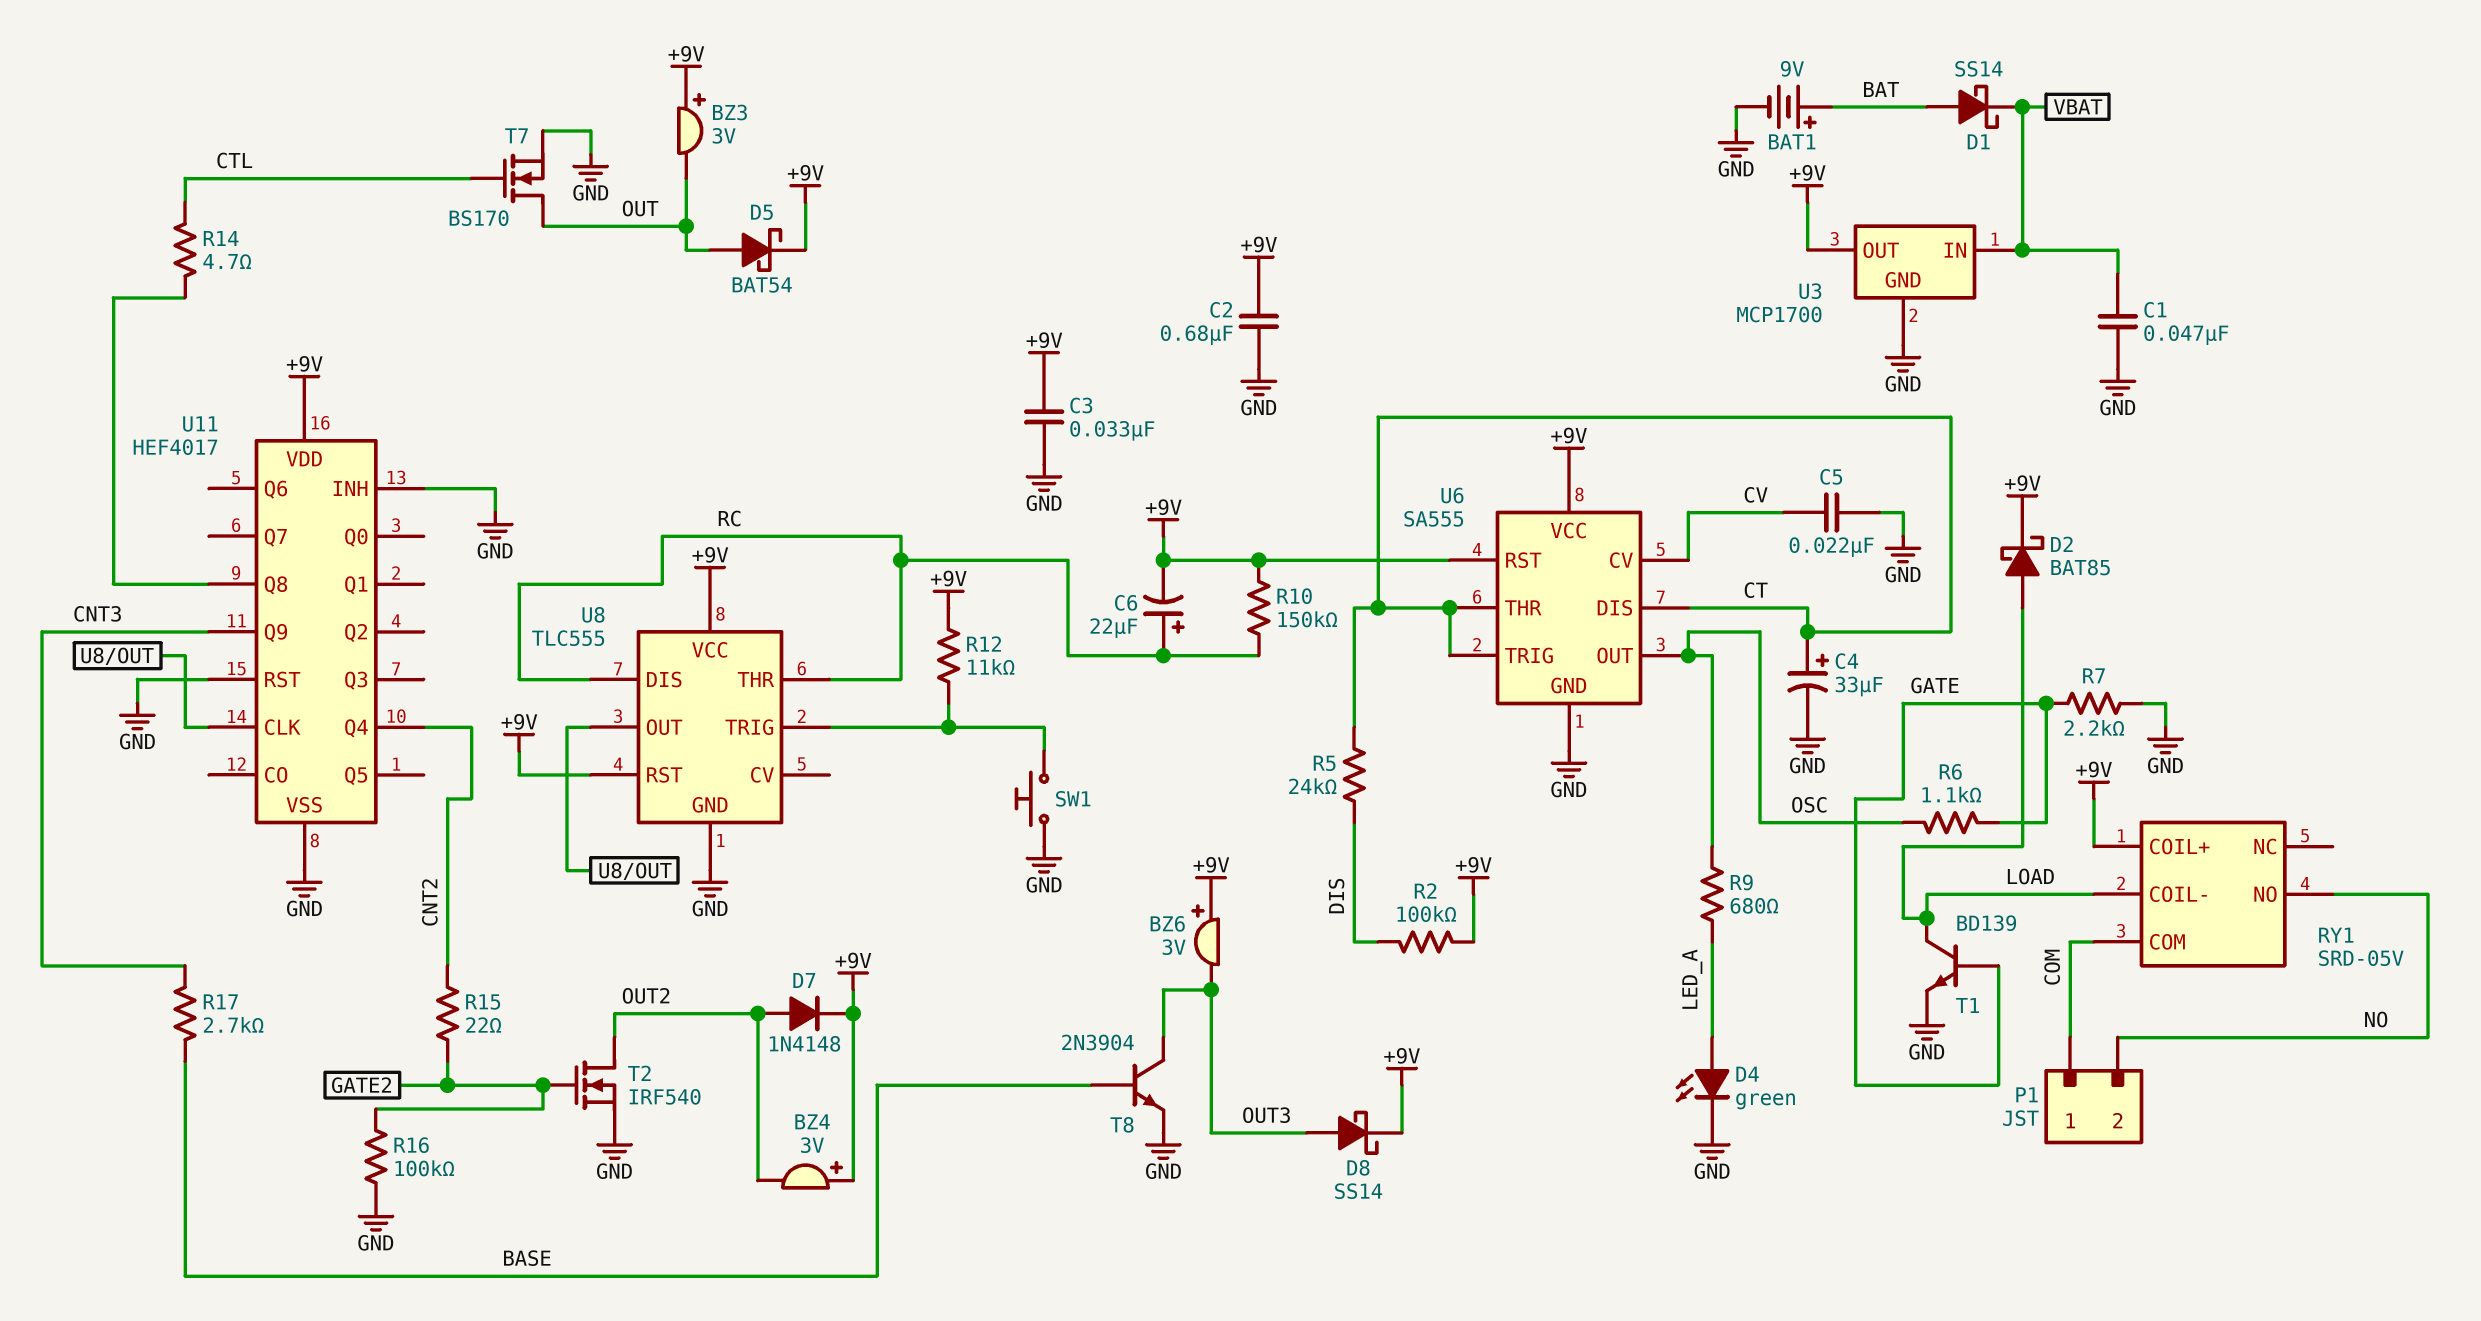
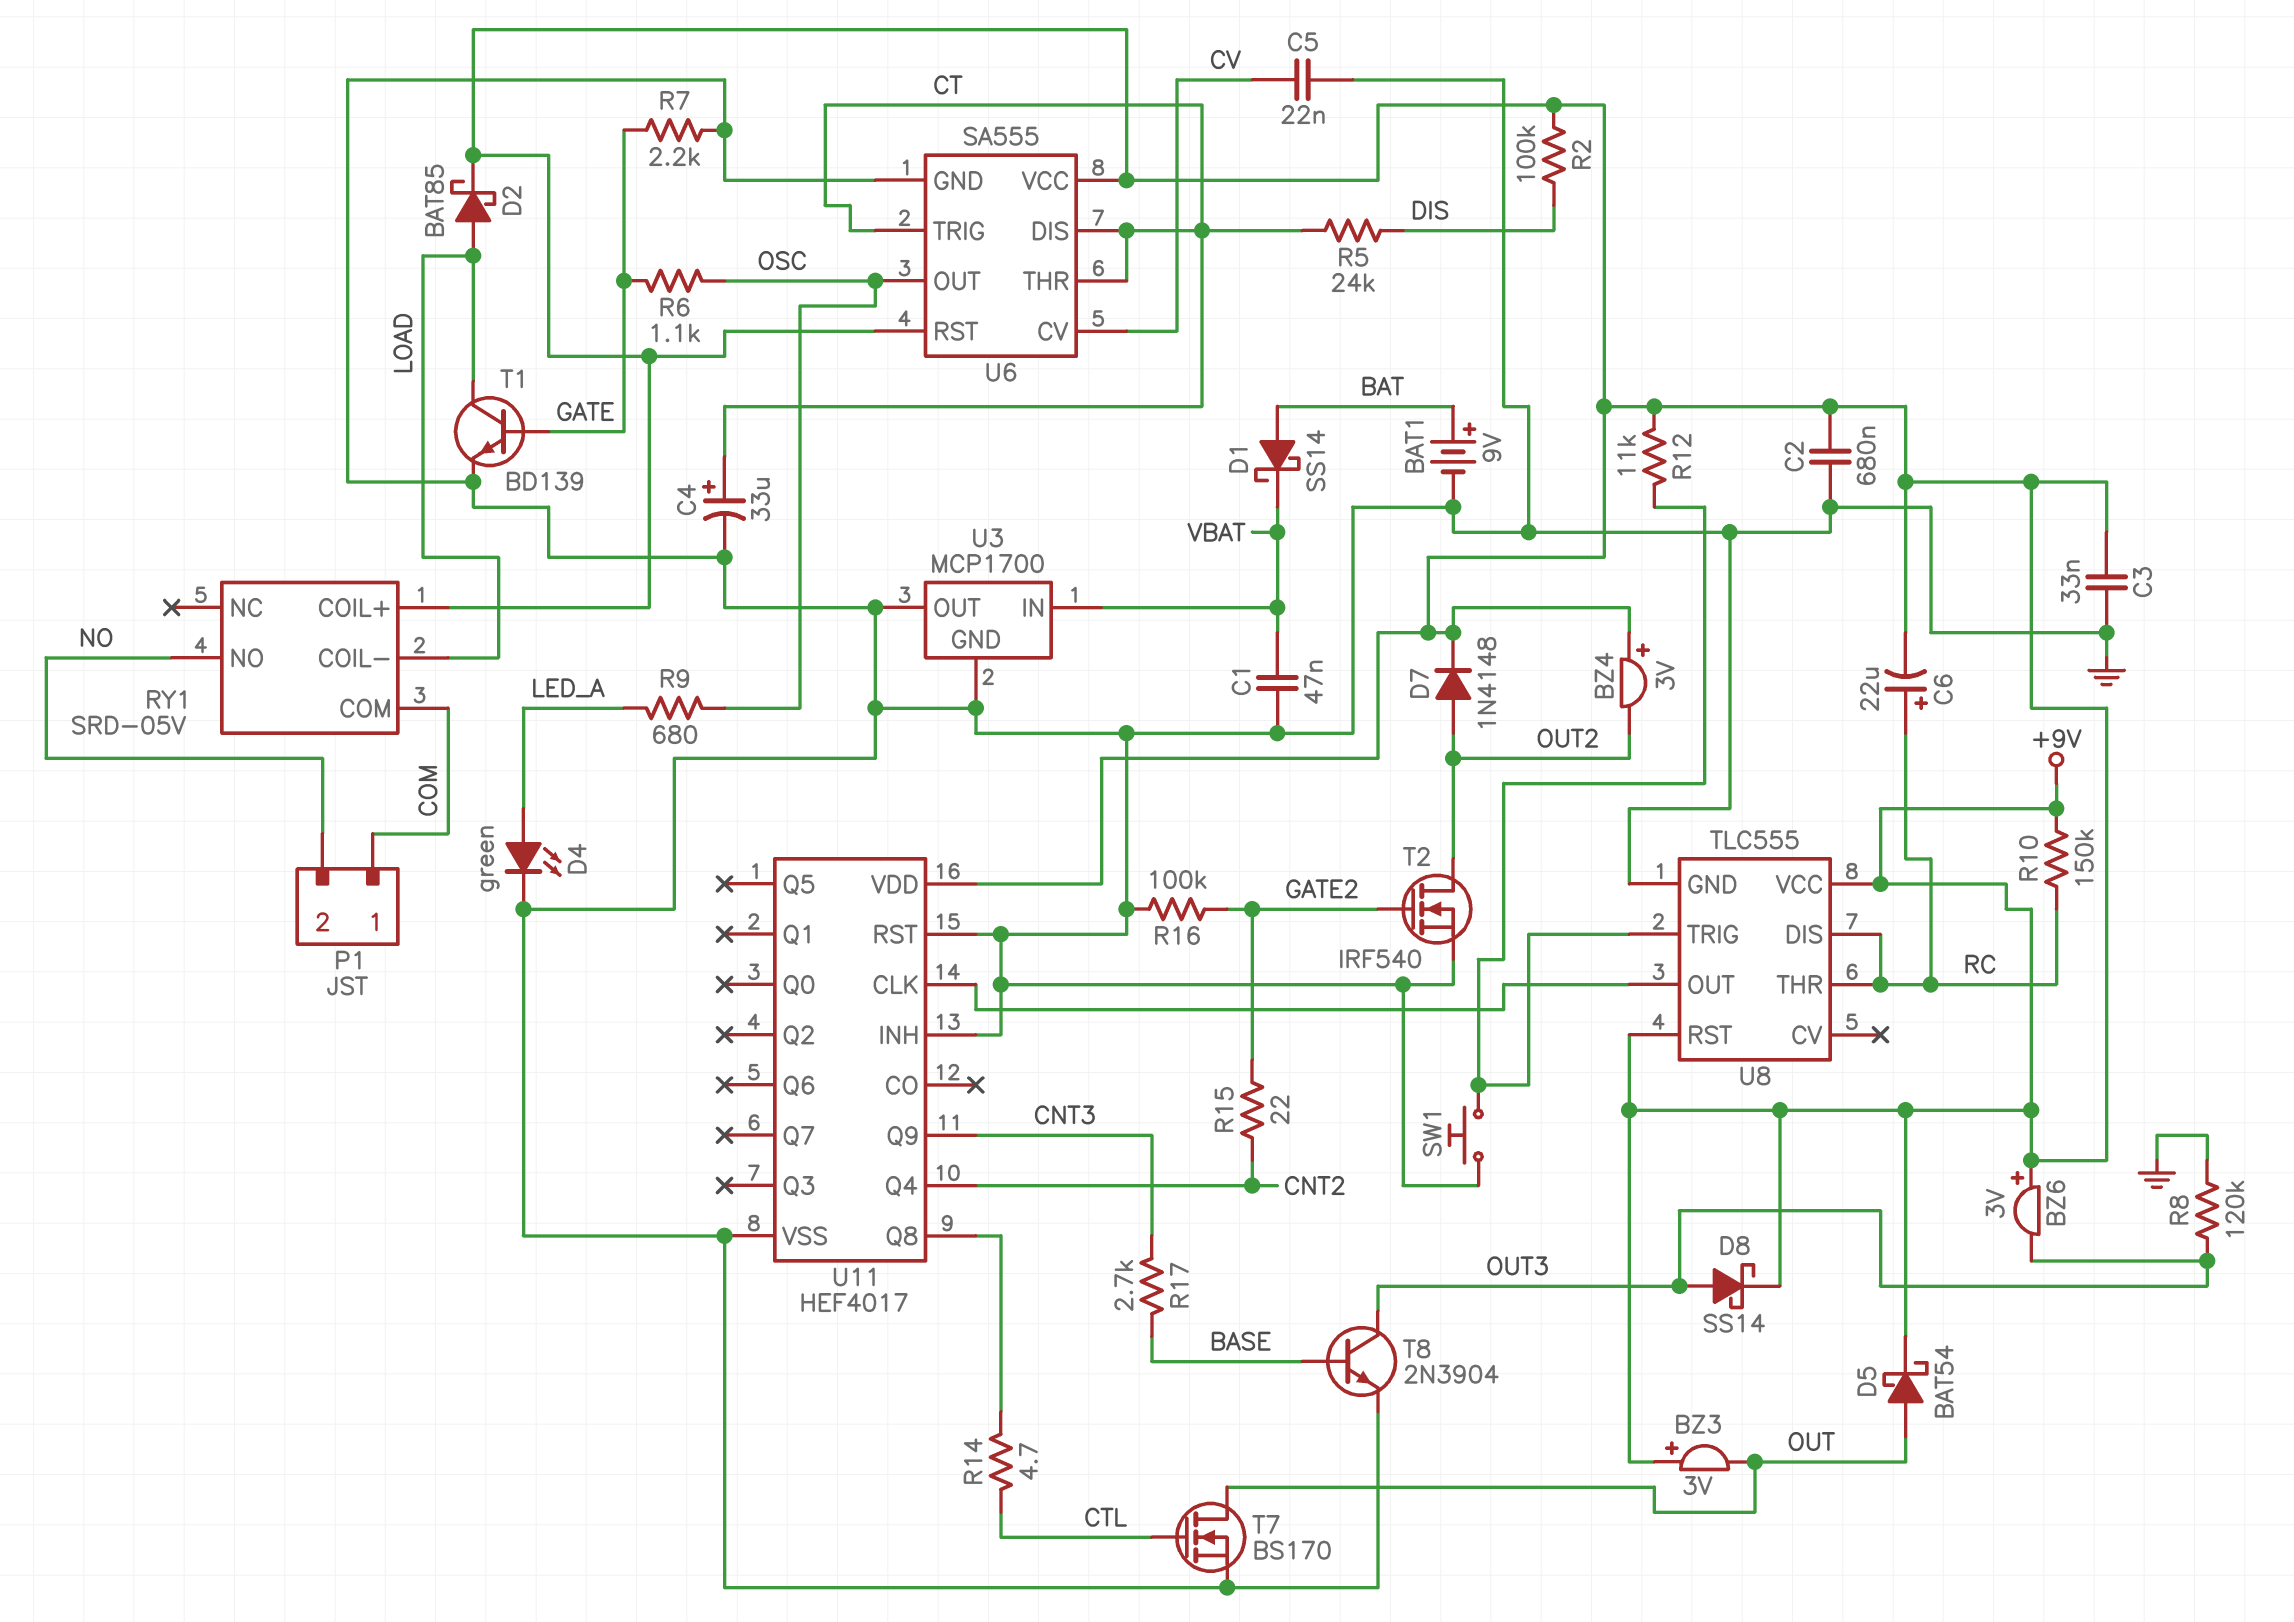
R8: none -> 120k (GND, OUT3)
U3 pin OUT: +9V -> GND

